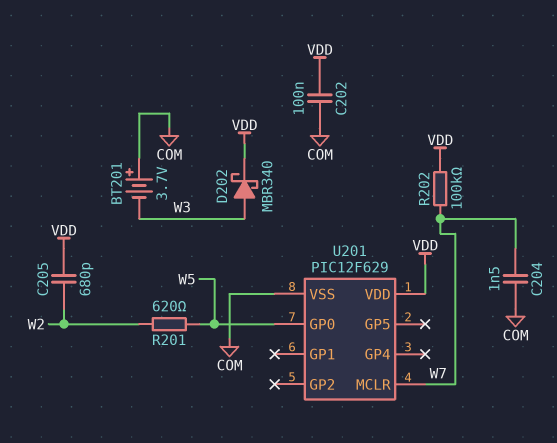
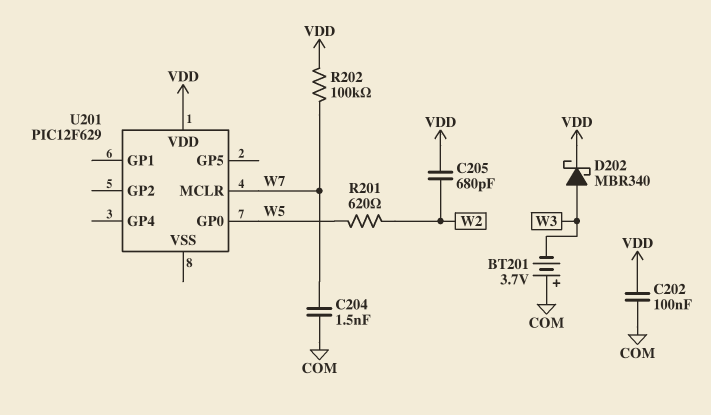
U201 pin VSS: COM -> none

